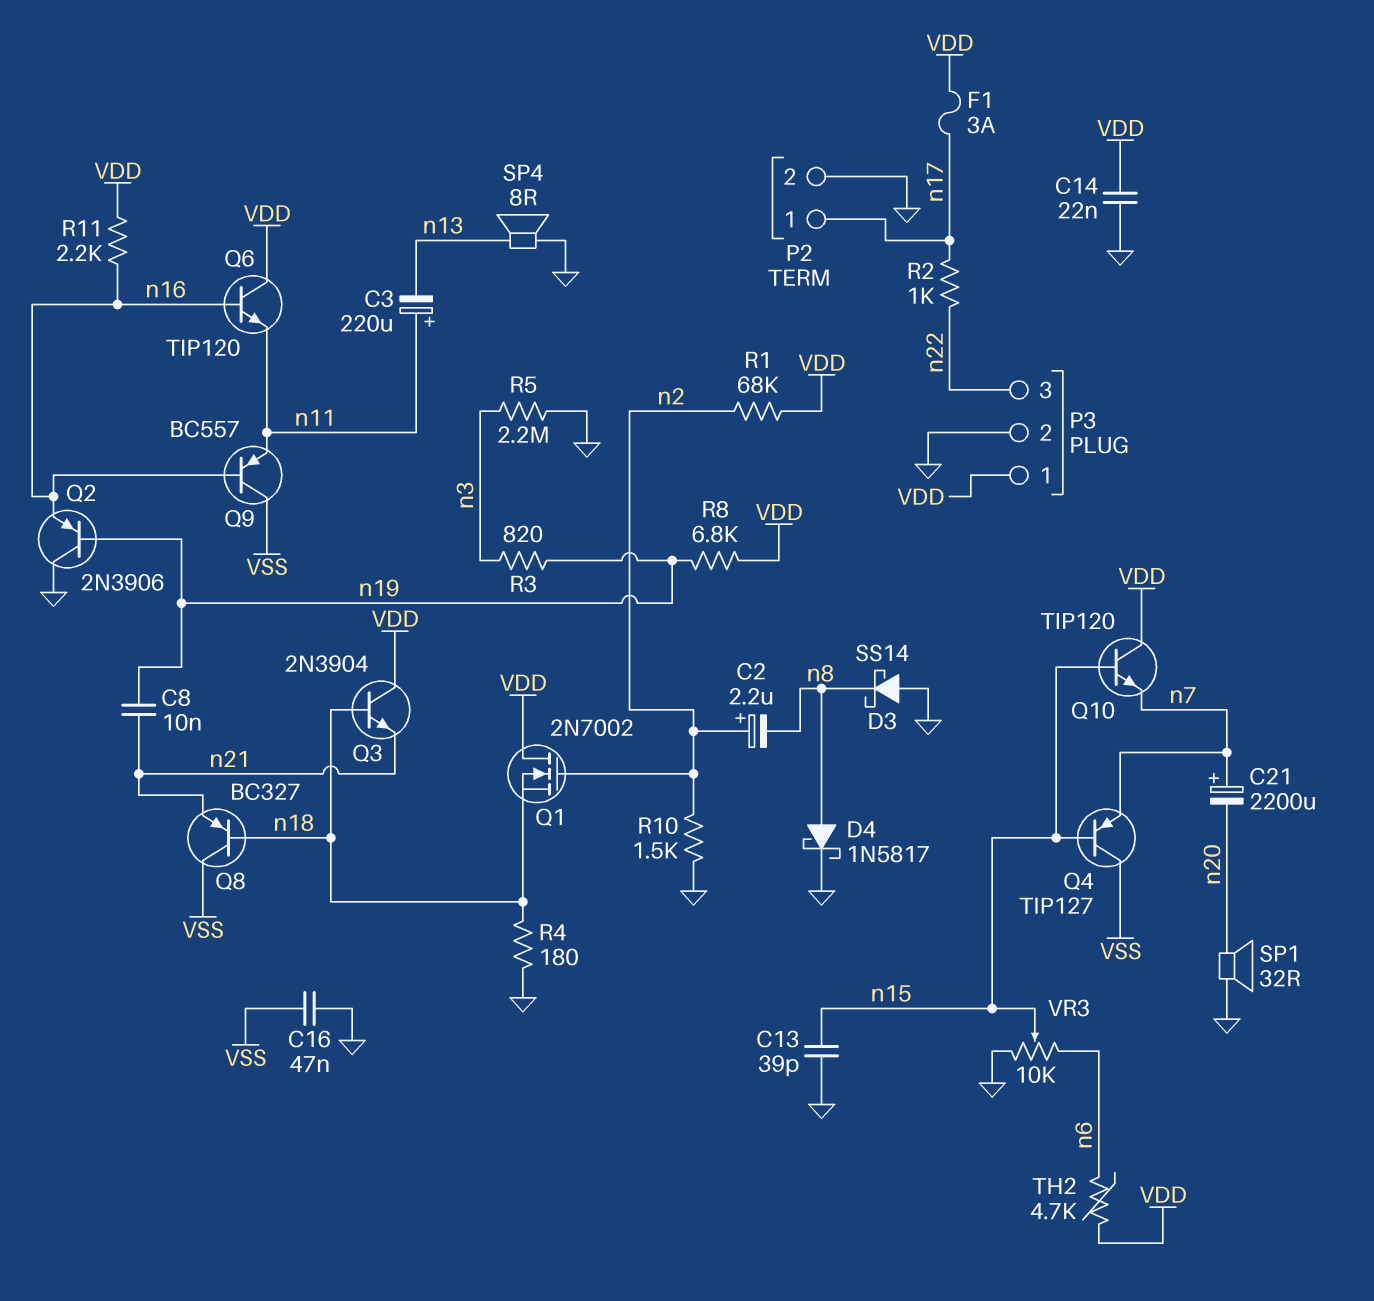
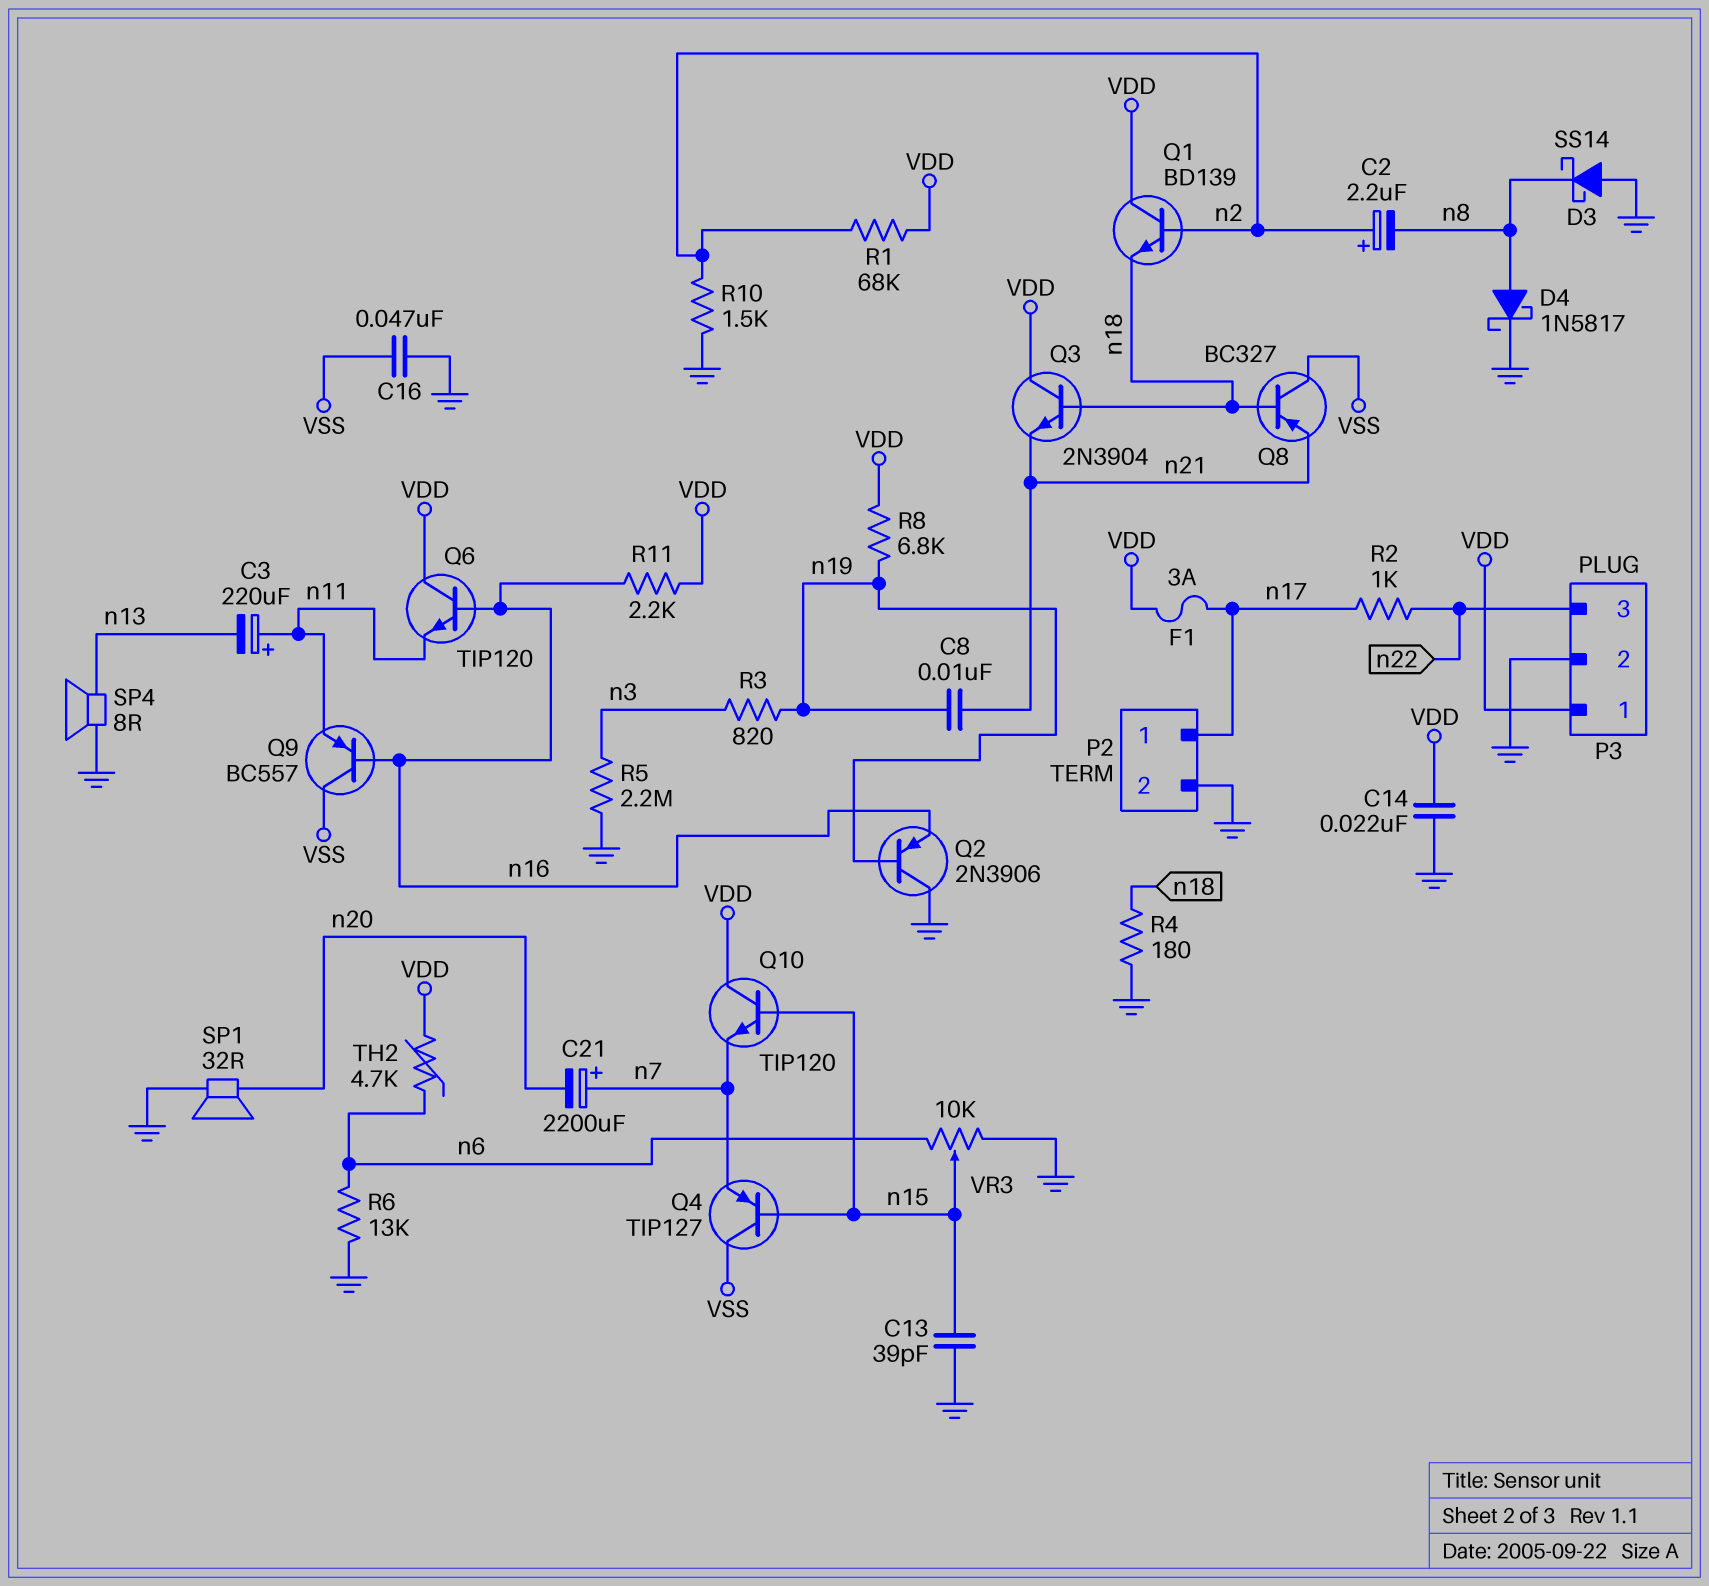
Q1: NMOS 2N7002 (G n2, D VDD, S n18) -> NPN BD139 (B n2, C VDD, E n18)
R6: none -> 13k (GND, n6)

